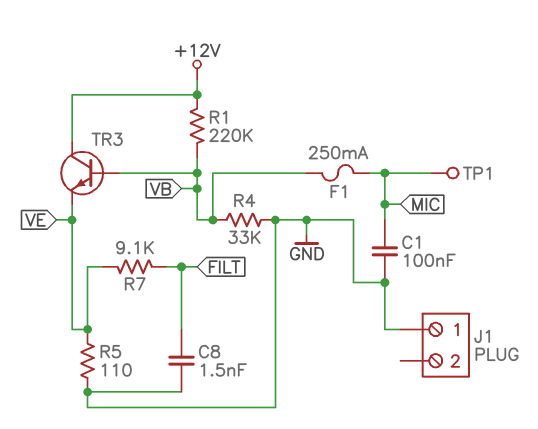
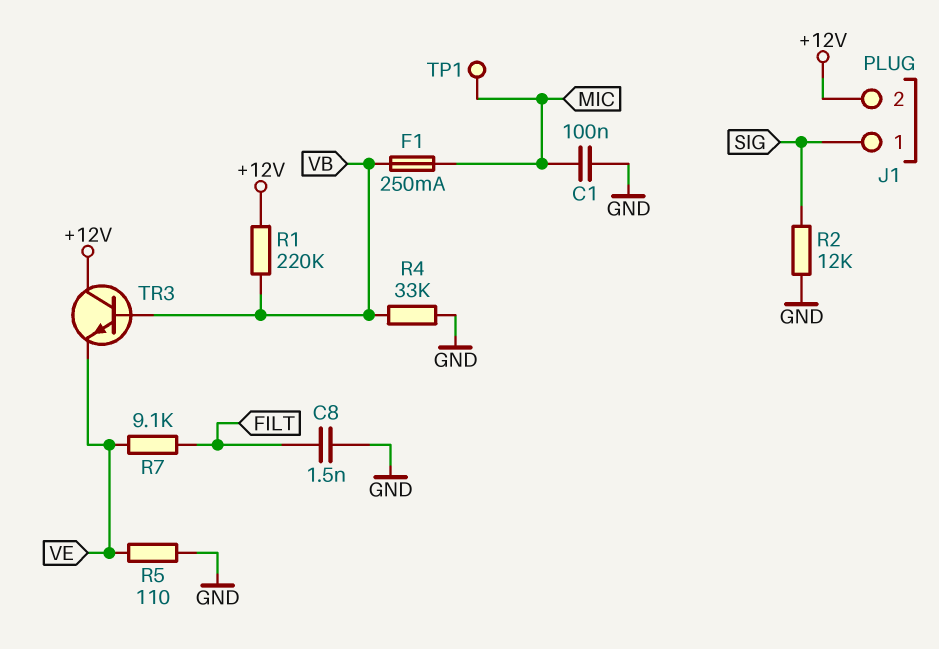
J1 pin 1: GND -> SIG
J1 pin 2: none -> +12V
R2: none -> 12k (GND, SIG)

